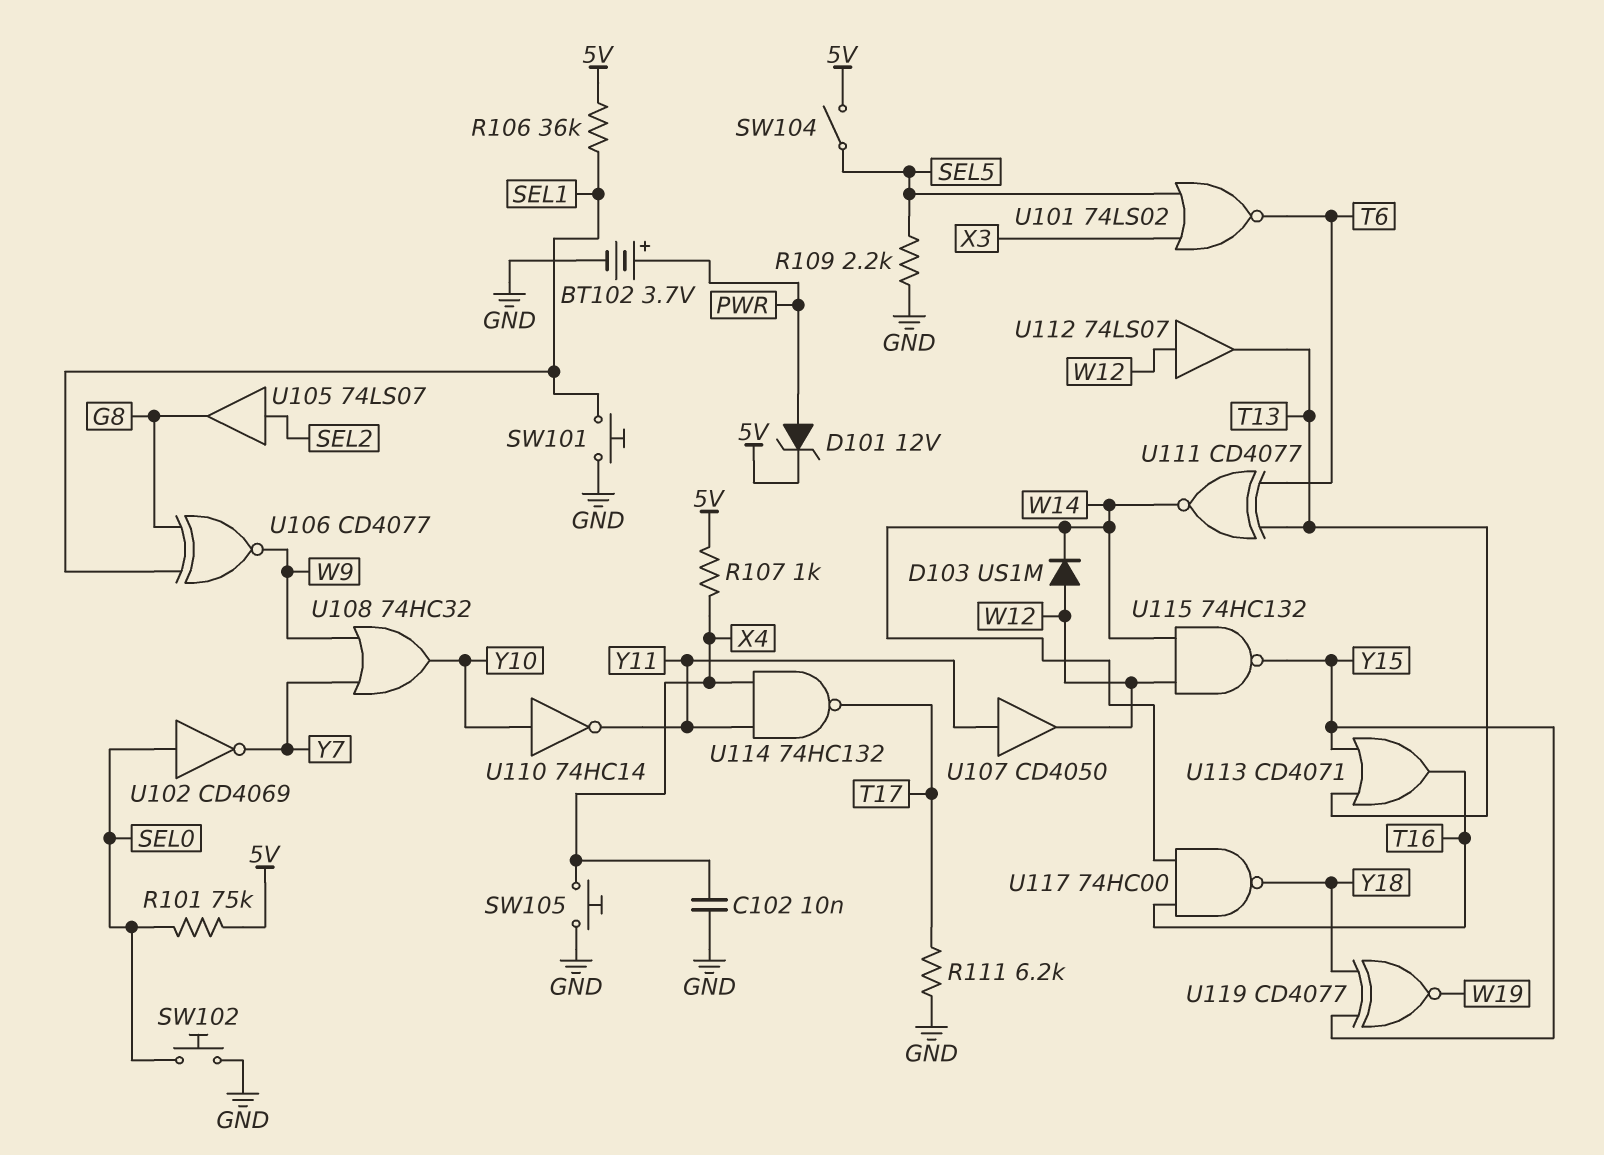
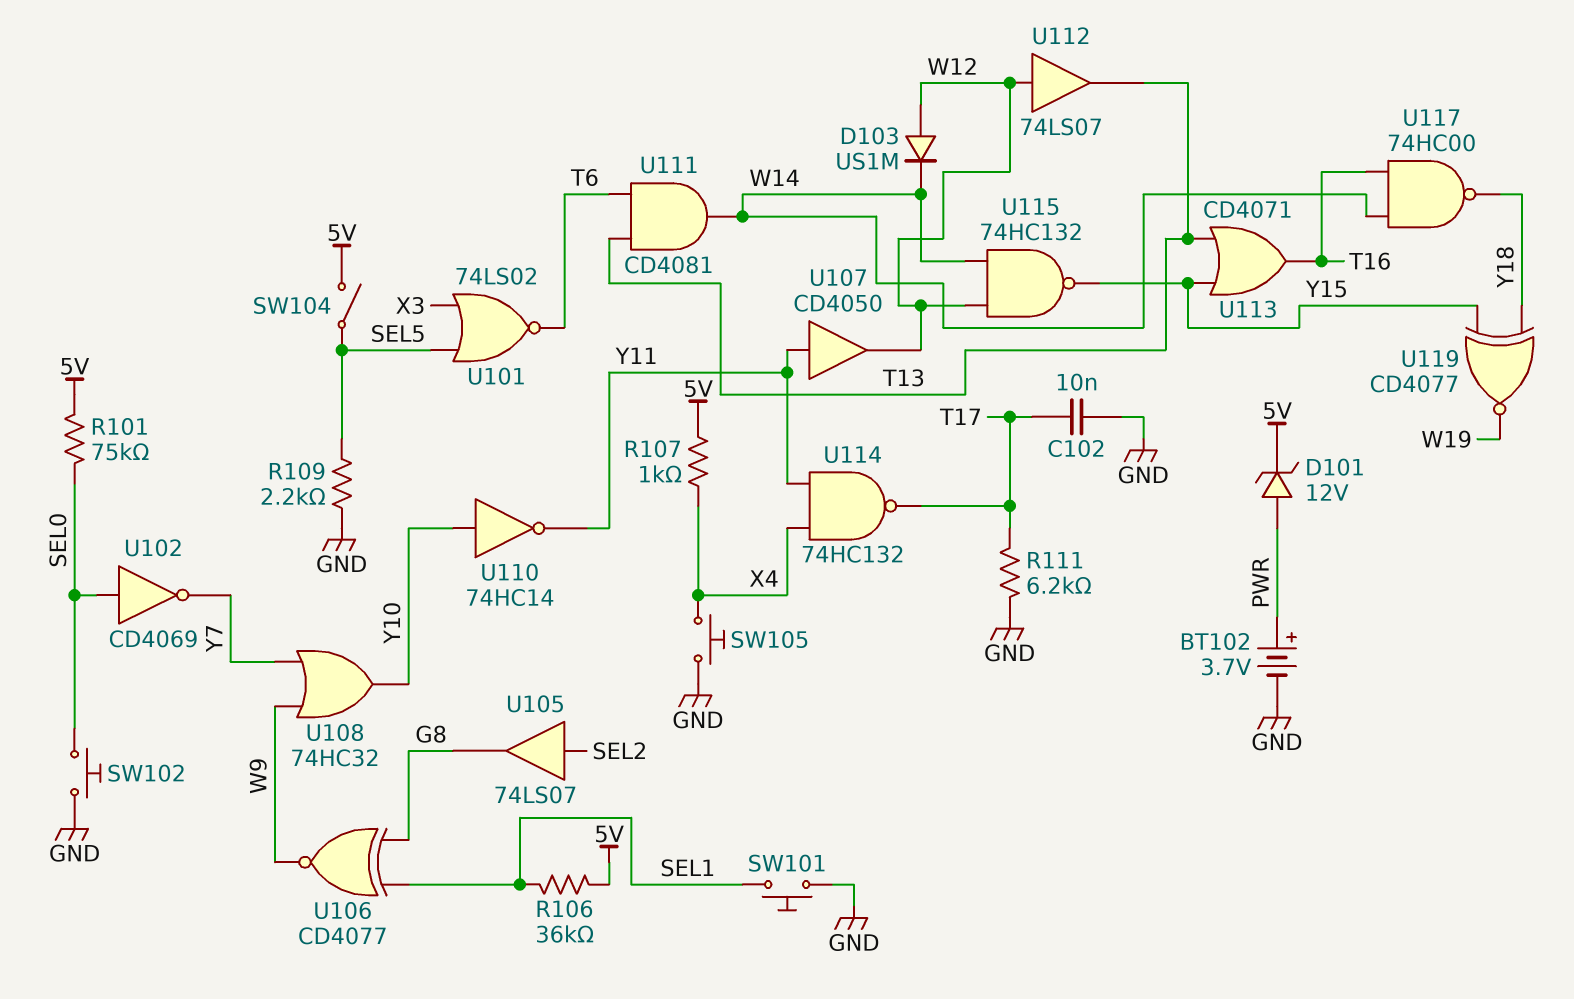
C102: 10nF (GND, X4) -> 10nF (GND, T17)
U111: XNOR CD4077 (in T6, in T13, out W14) -> AND CD4081 (in T6, in T13, out W14)

